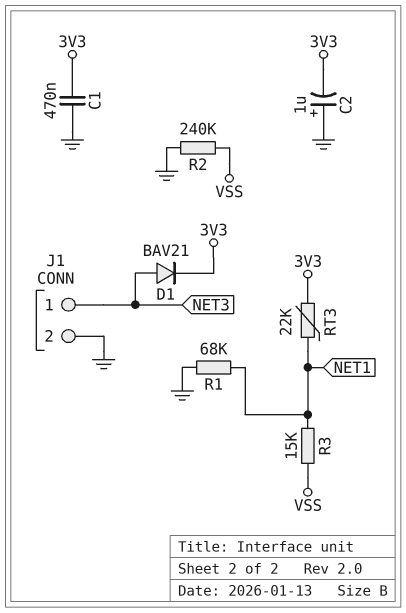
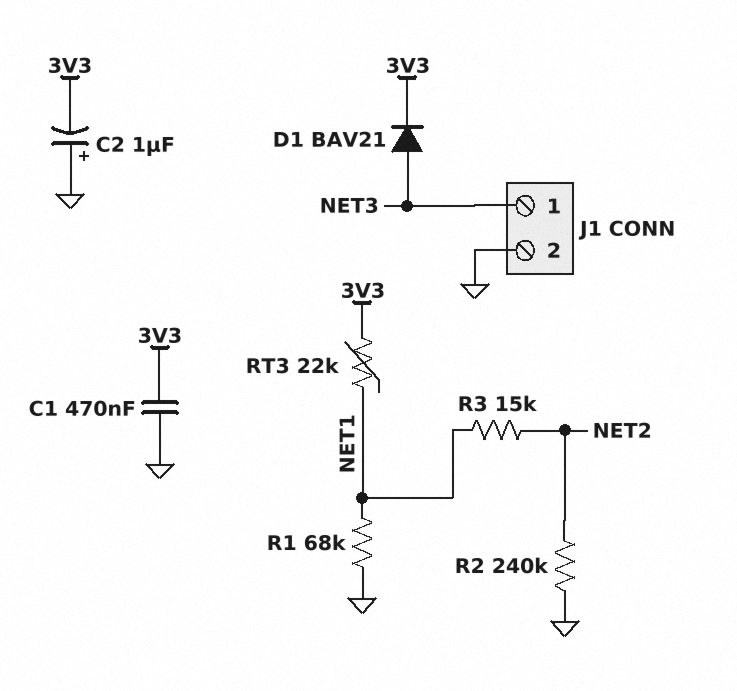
R2: 240k (GND, VSS) -> 240k (GND, NET2)
R3: 15k (NET1, VSS) -> 15k (NET1, NET2)

